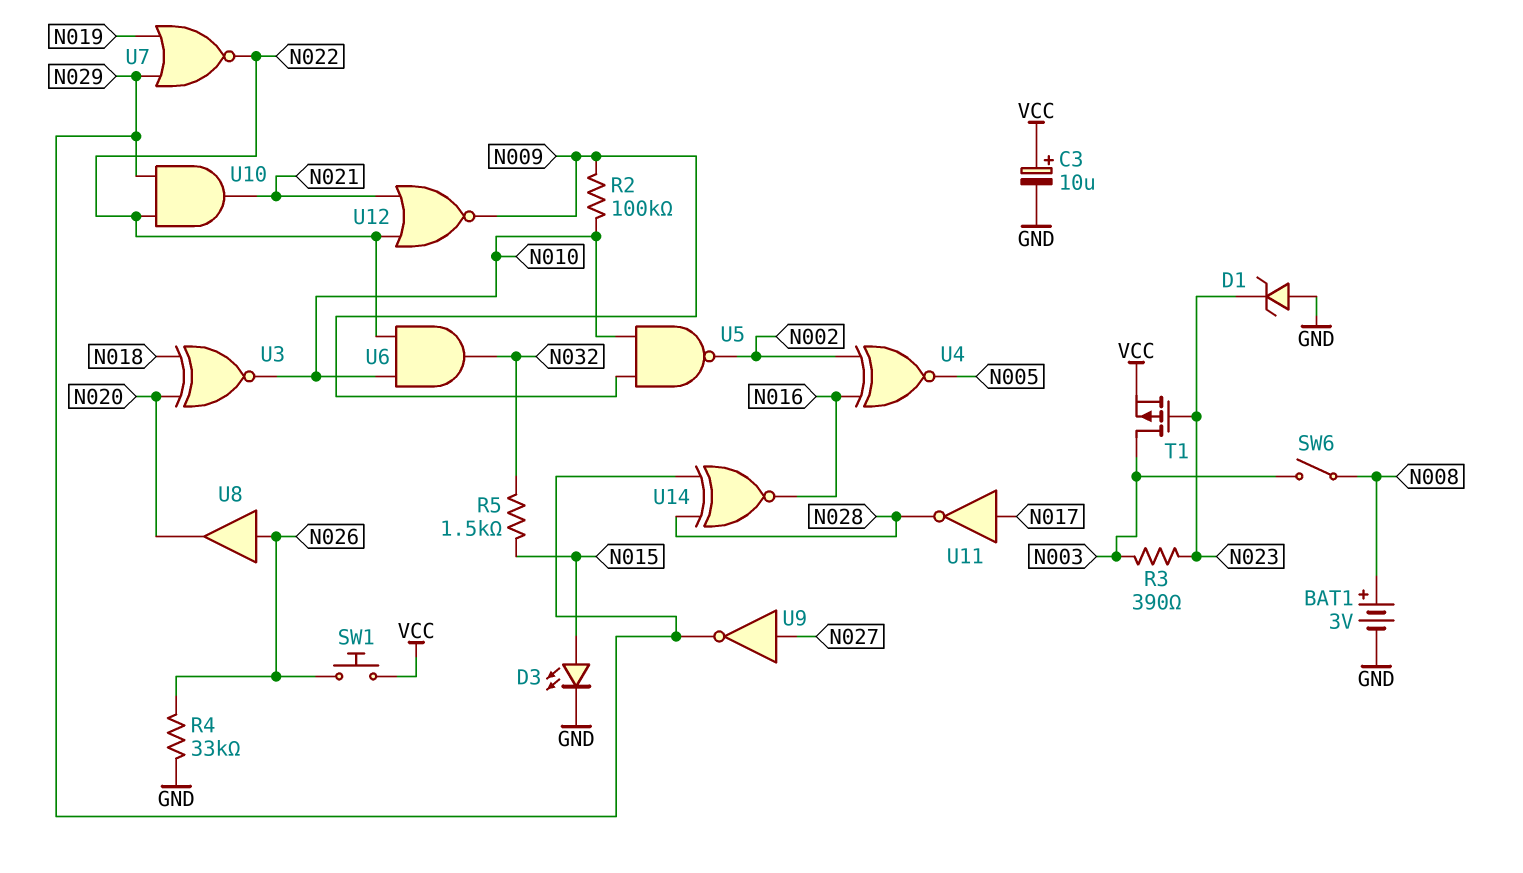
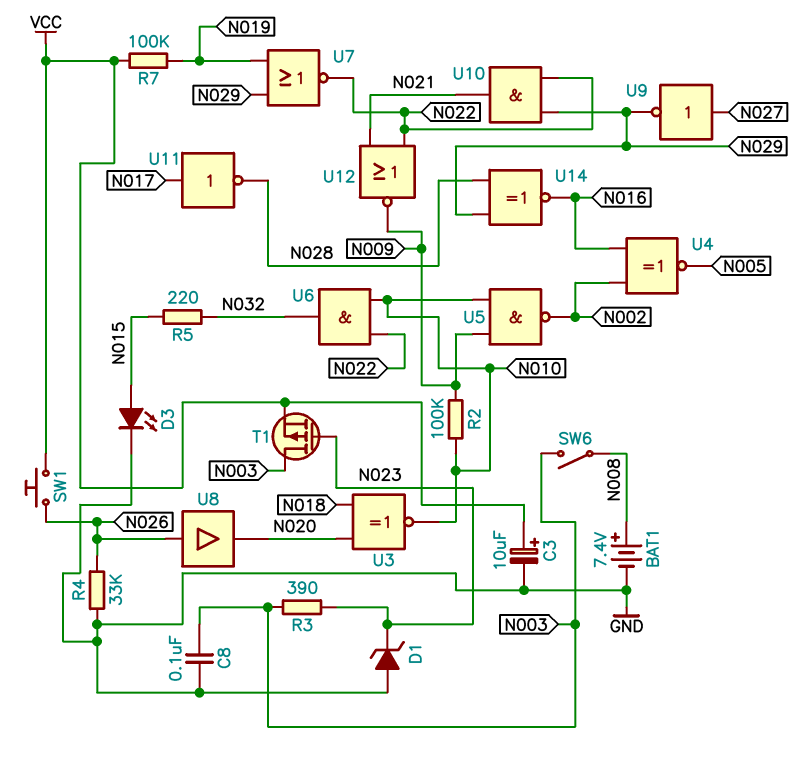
BAT1: 3V (plus N008, minus GND) -> 7.4V (plus N008, minus GND)
C8: none -> 100nF (GND, N003)
R5: 1.5k (N015, N032) -> 220 (N015, N032)
R7: none -> 100k (N019, VCC)

